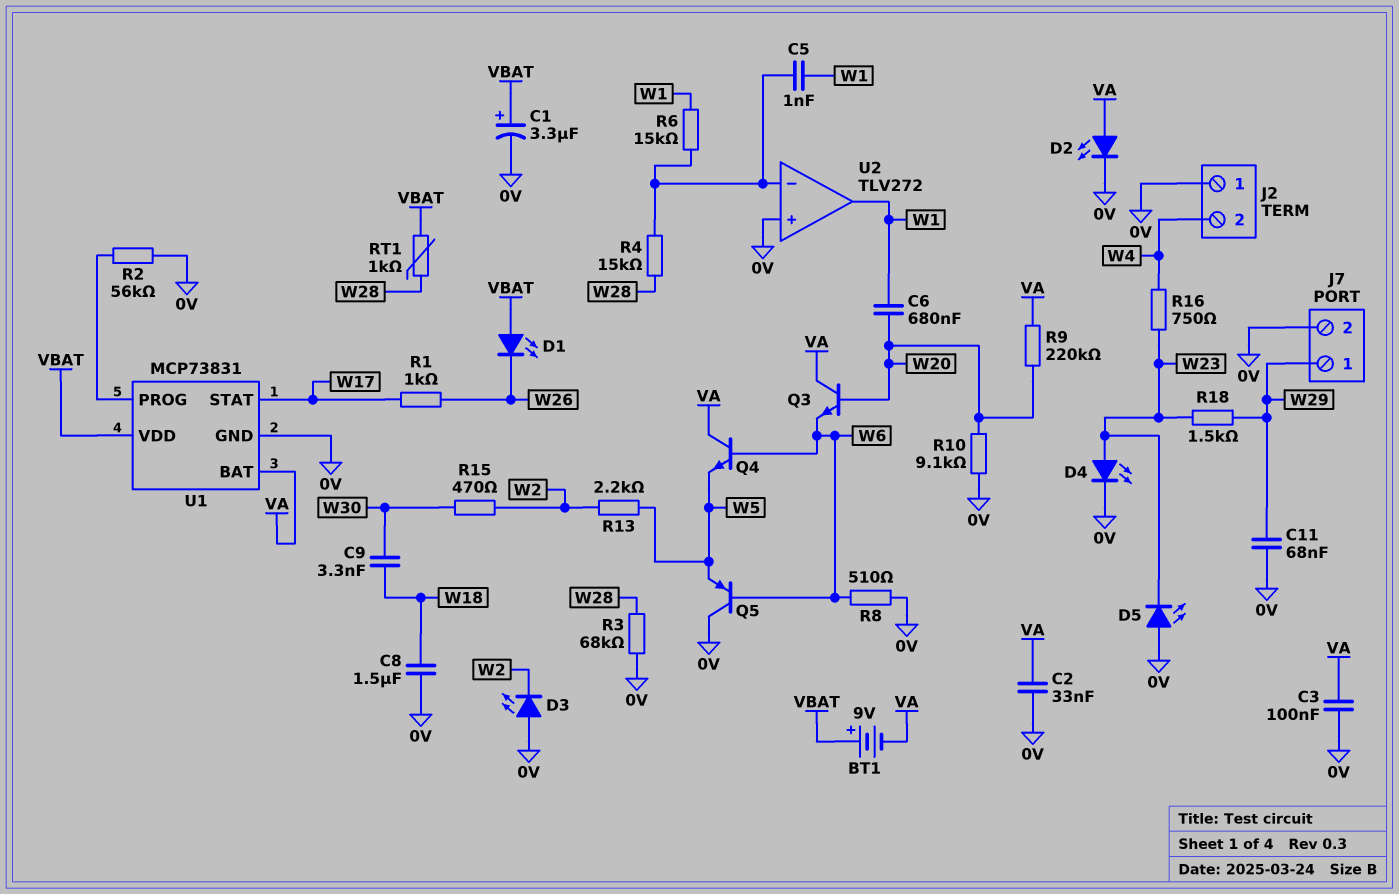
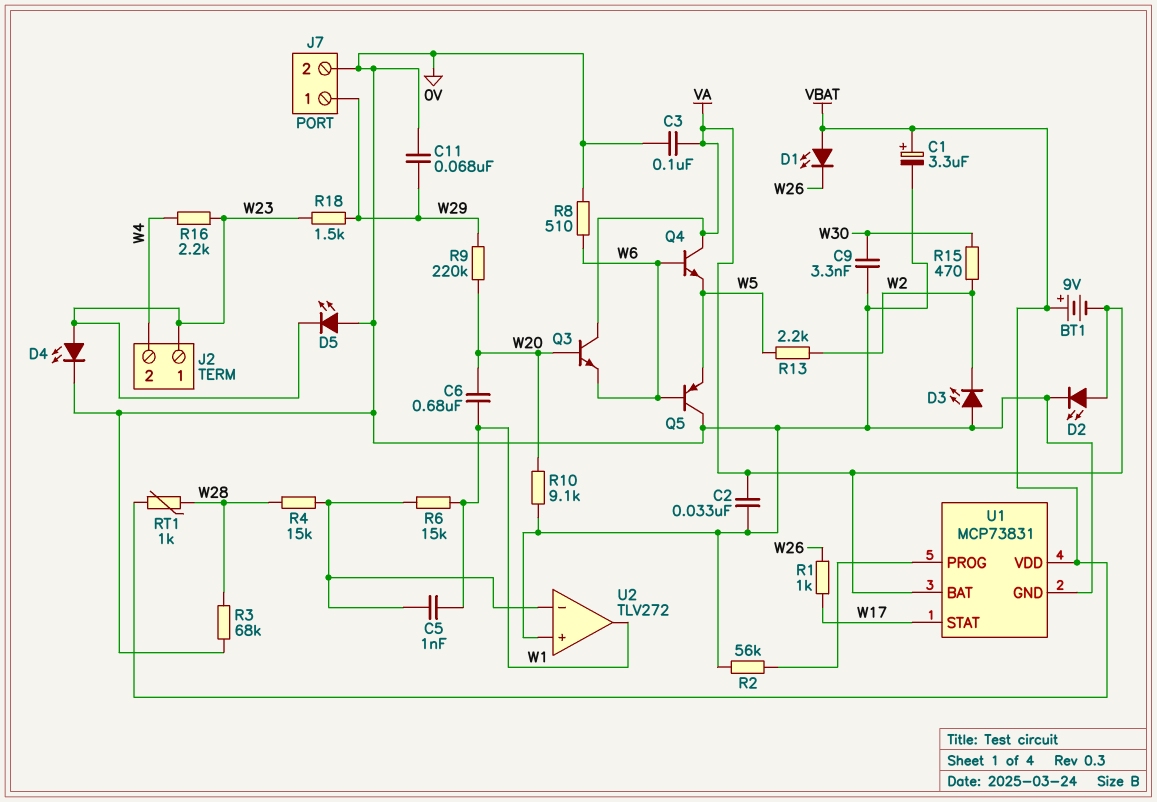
C8: 1.5uF (0V, W18) -> none
C9: 3.3nF (W18, W30) -> 3.3nF (0V, W30)
J2 pin 1: 0V -> W23
R9: 220k (VA, W20) -> 220k (W20, W29)
R16: 750 (W4, W23) -> 2.2k (W4, W23)

